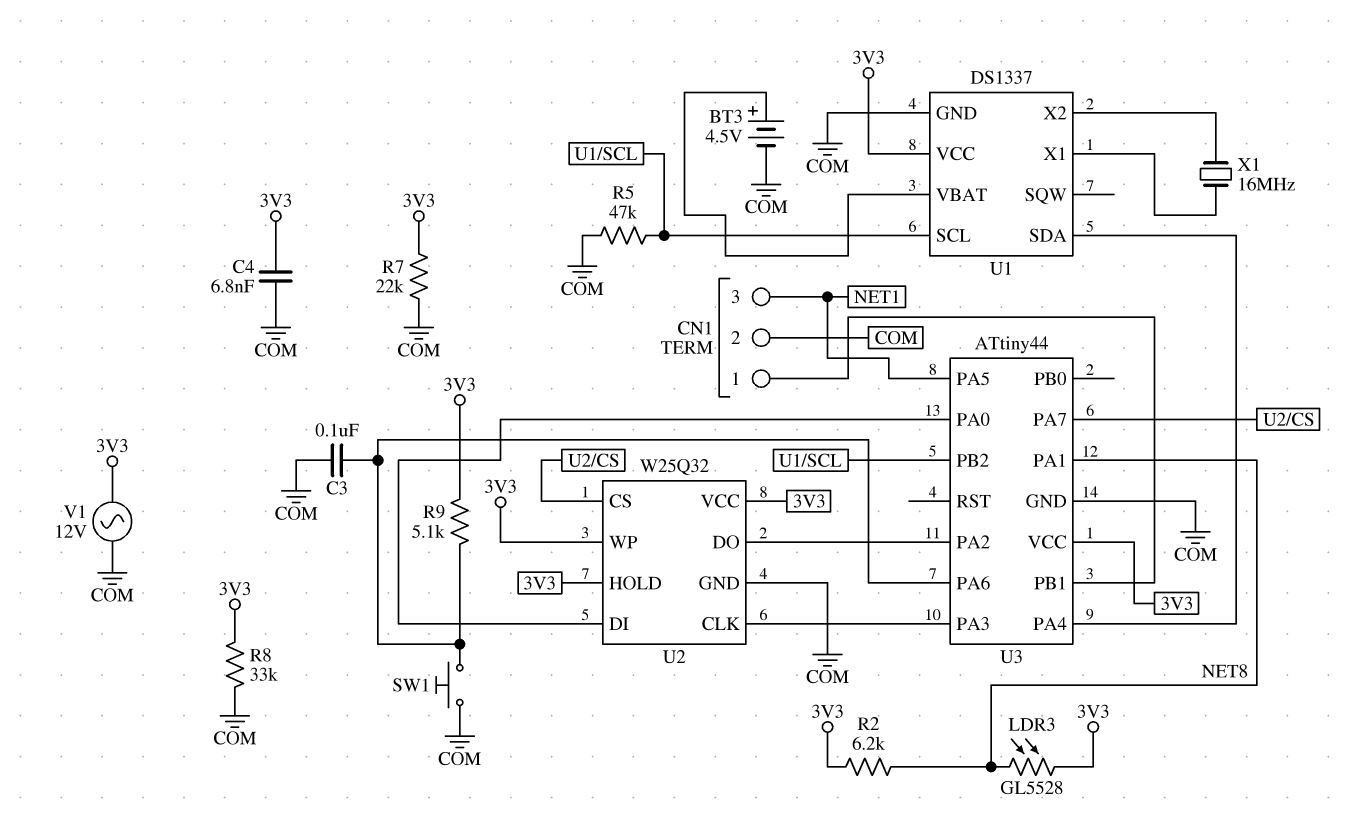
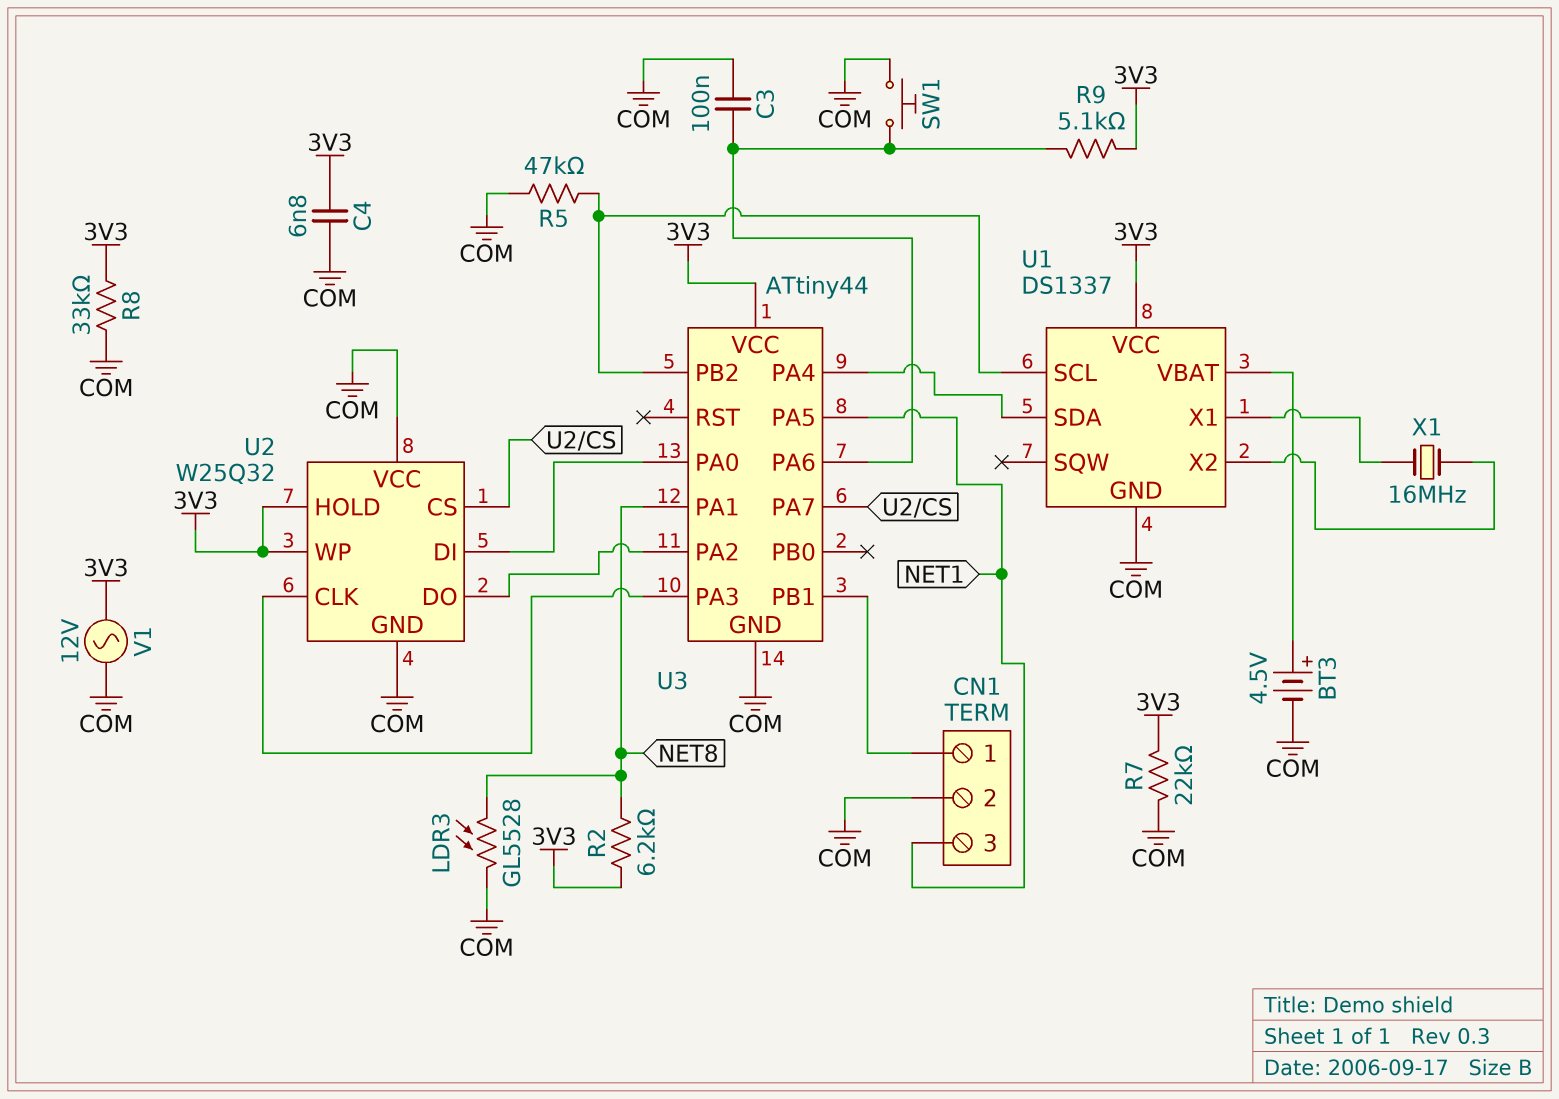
LDR3: GL5528 (3V3, NET8) -> GL5528 (COM, NET8)
U2 pin VCC: 3V3 -> COM

